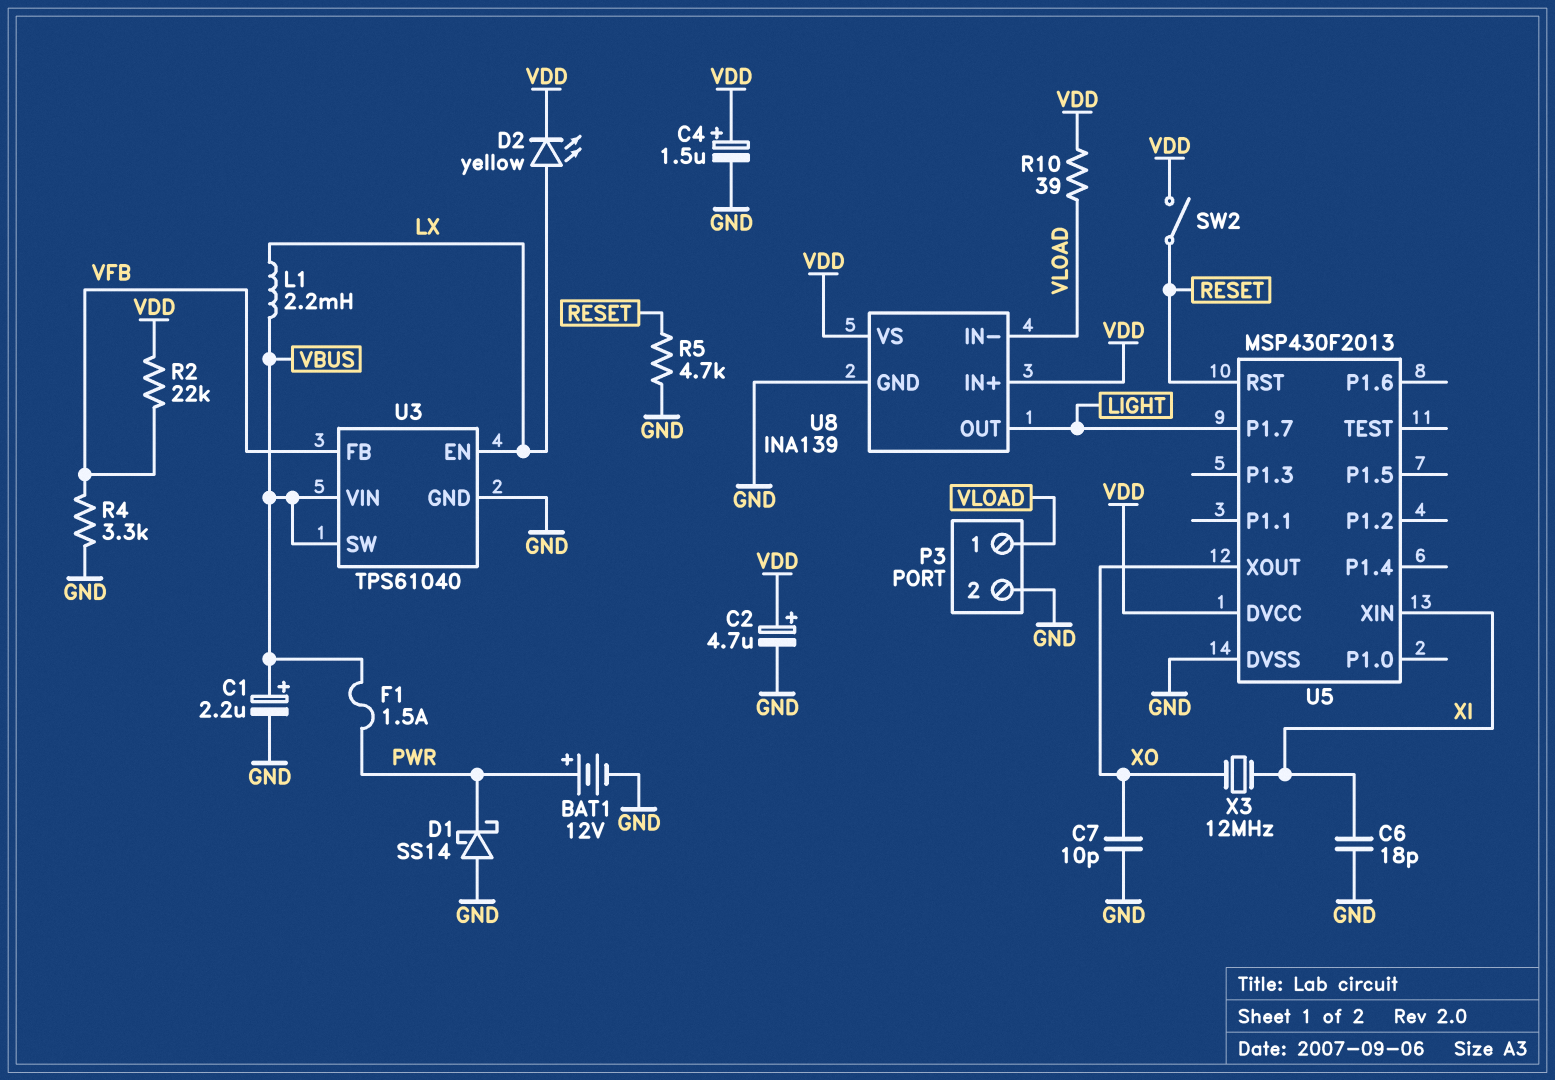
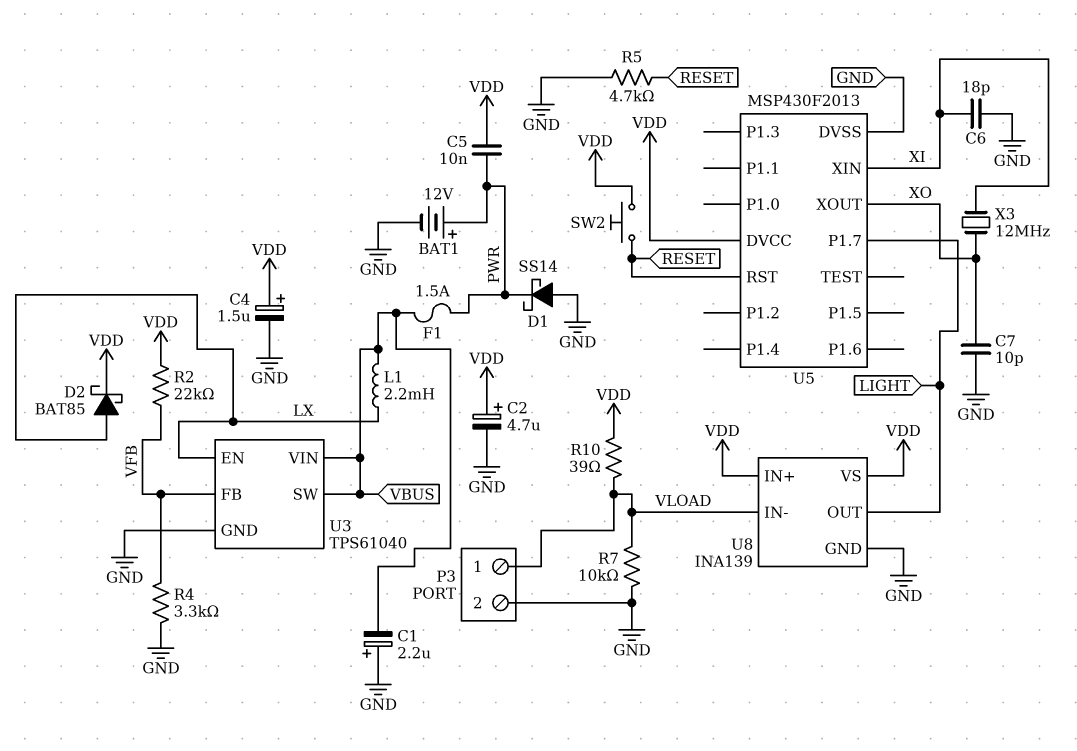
C1: 2.2uF (plus VBUS, minus GND) -> 2.2uF (plus GND, minus VBUS)
C5: none -> 10nF (PWR, VDD)
D2: LED yellow (A LX, K VDD) -> schottky BAT85 (A LX, K VDD)
R7: none -> 10k (GND, VLOAD)
SW2: switch (RESET, VDD) -> button (RESET, VDD)

